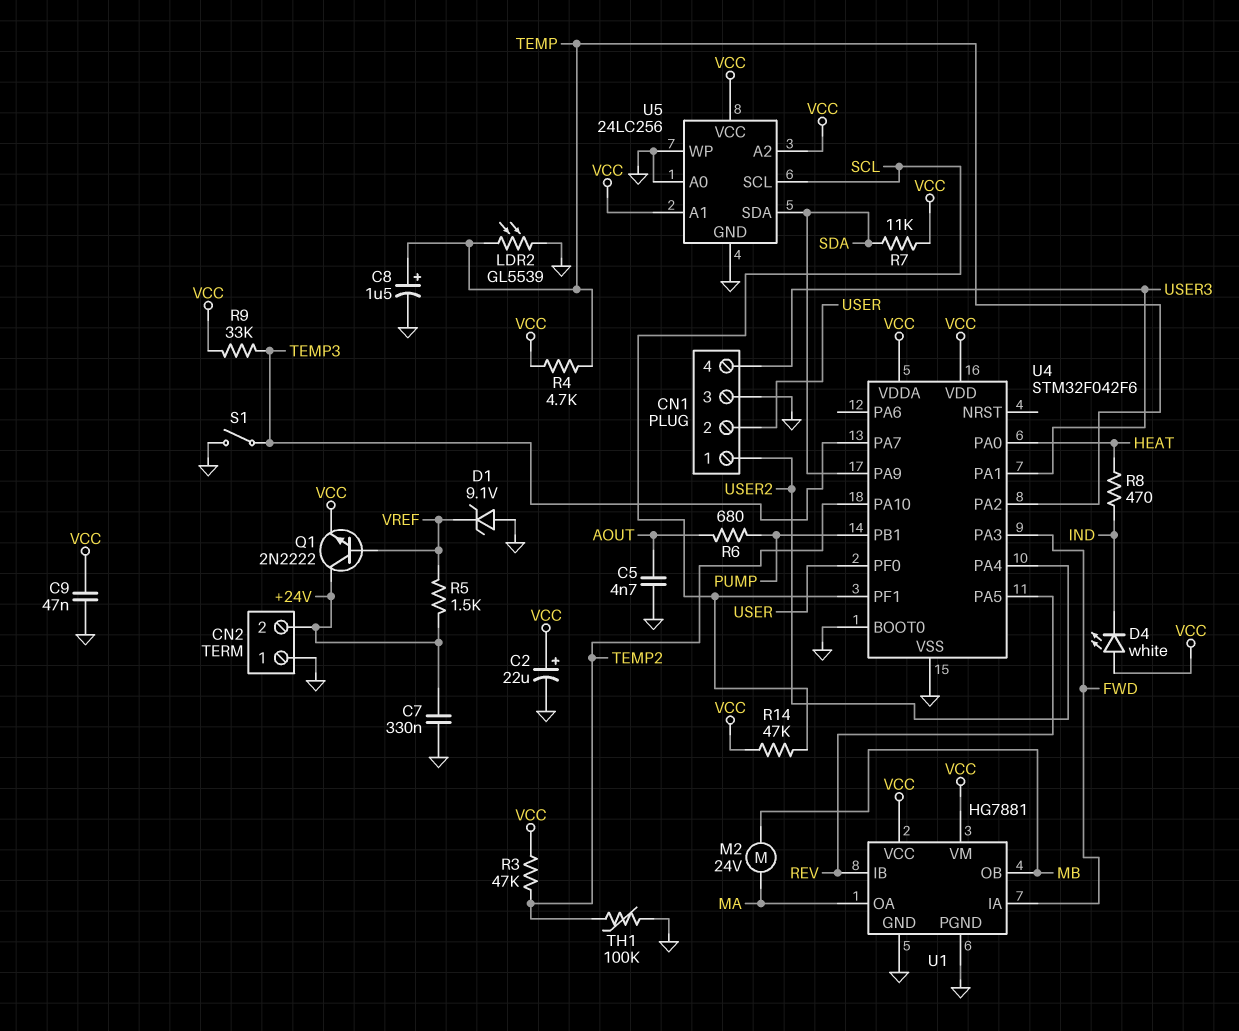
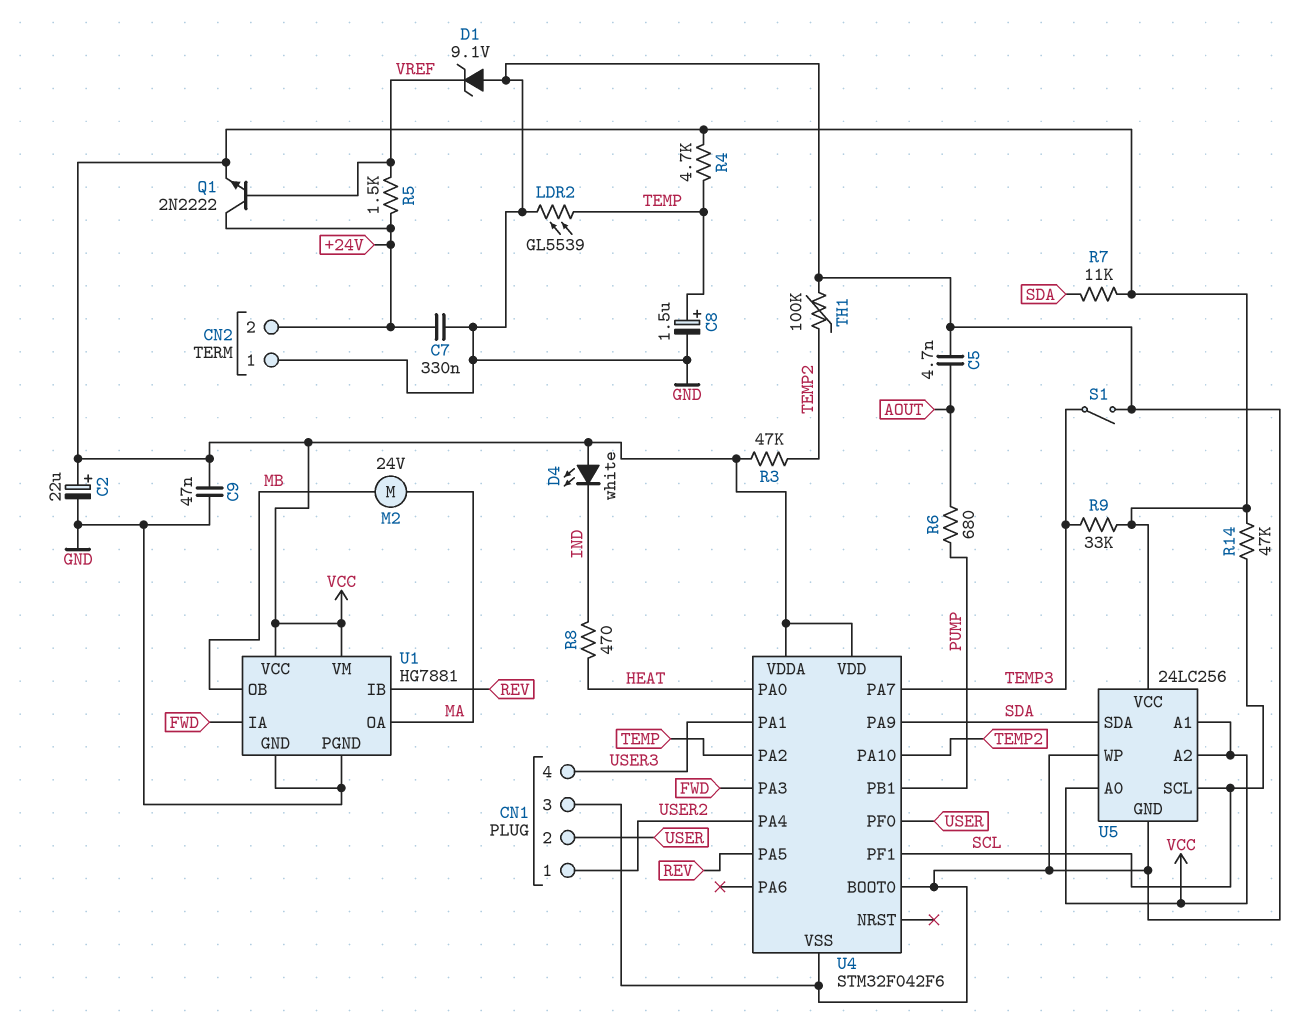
U5 pin A0: GND -> VCC

